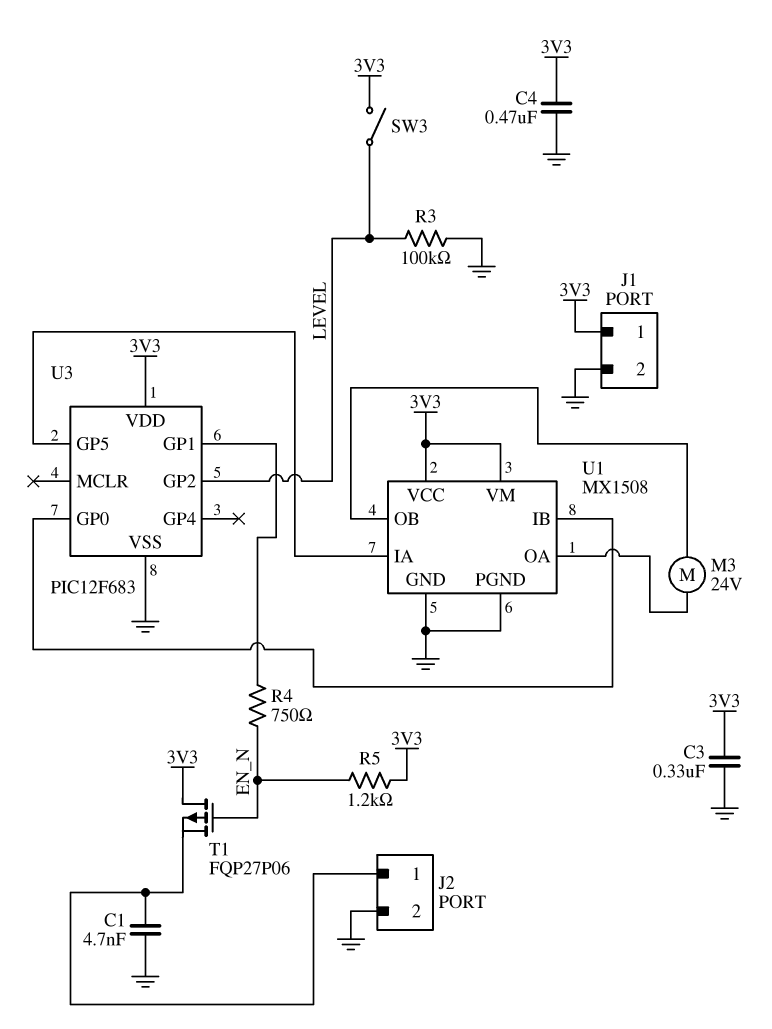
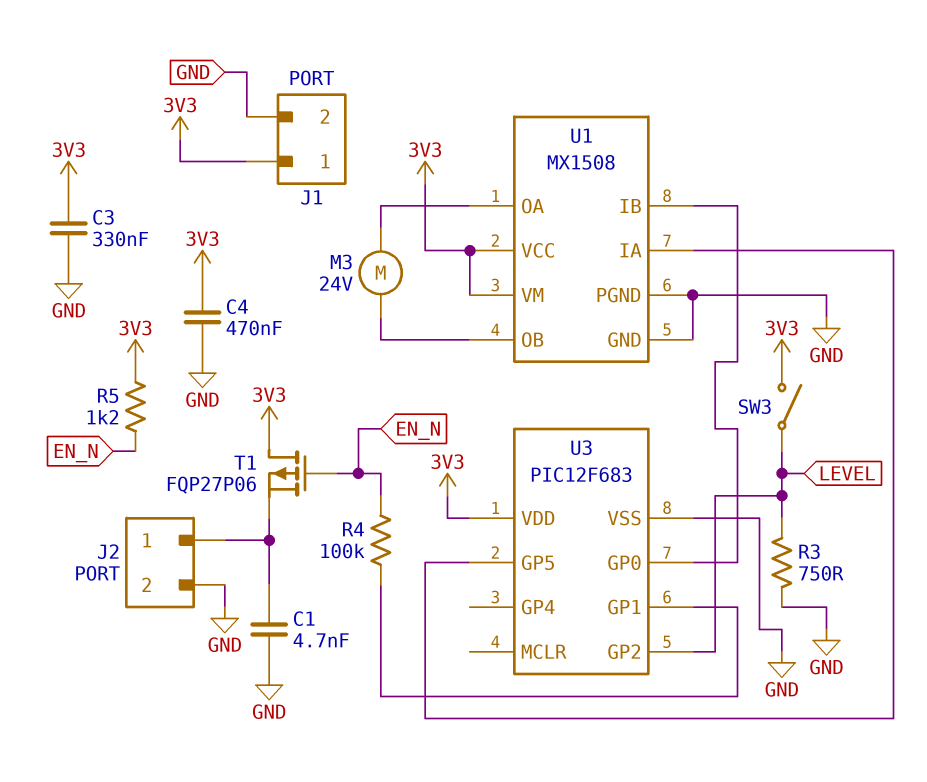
R3: 100k (GND, LEVEL) -> 750 (GND, LEVEL)
R4: 750 (EN_N, U3/GP1) -> 100k (EN_N, U3/GP1)

